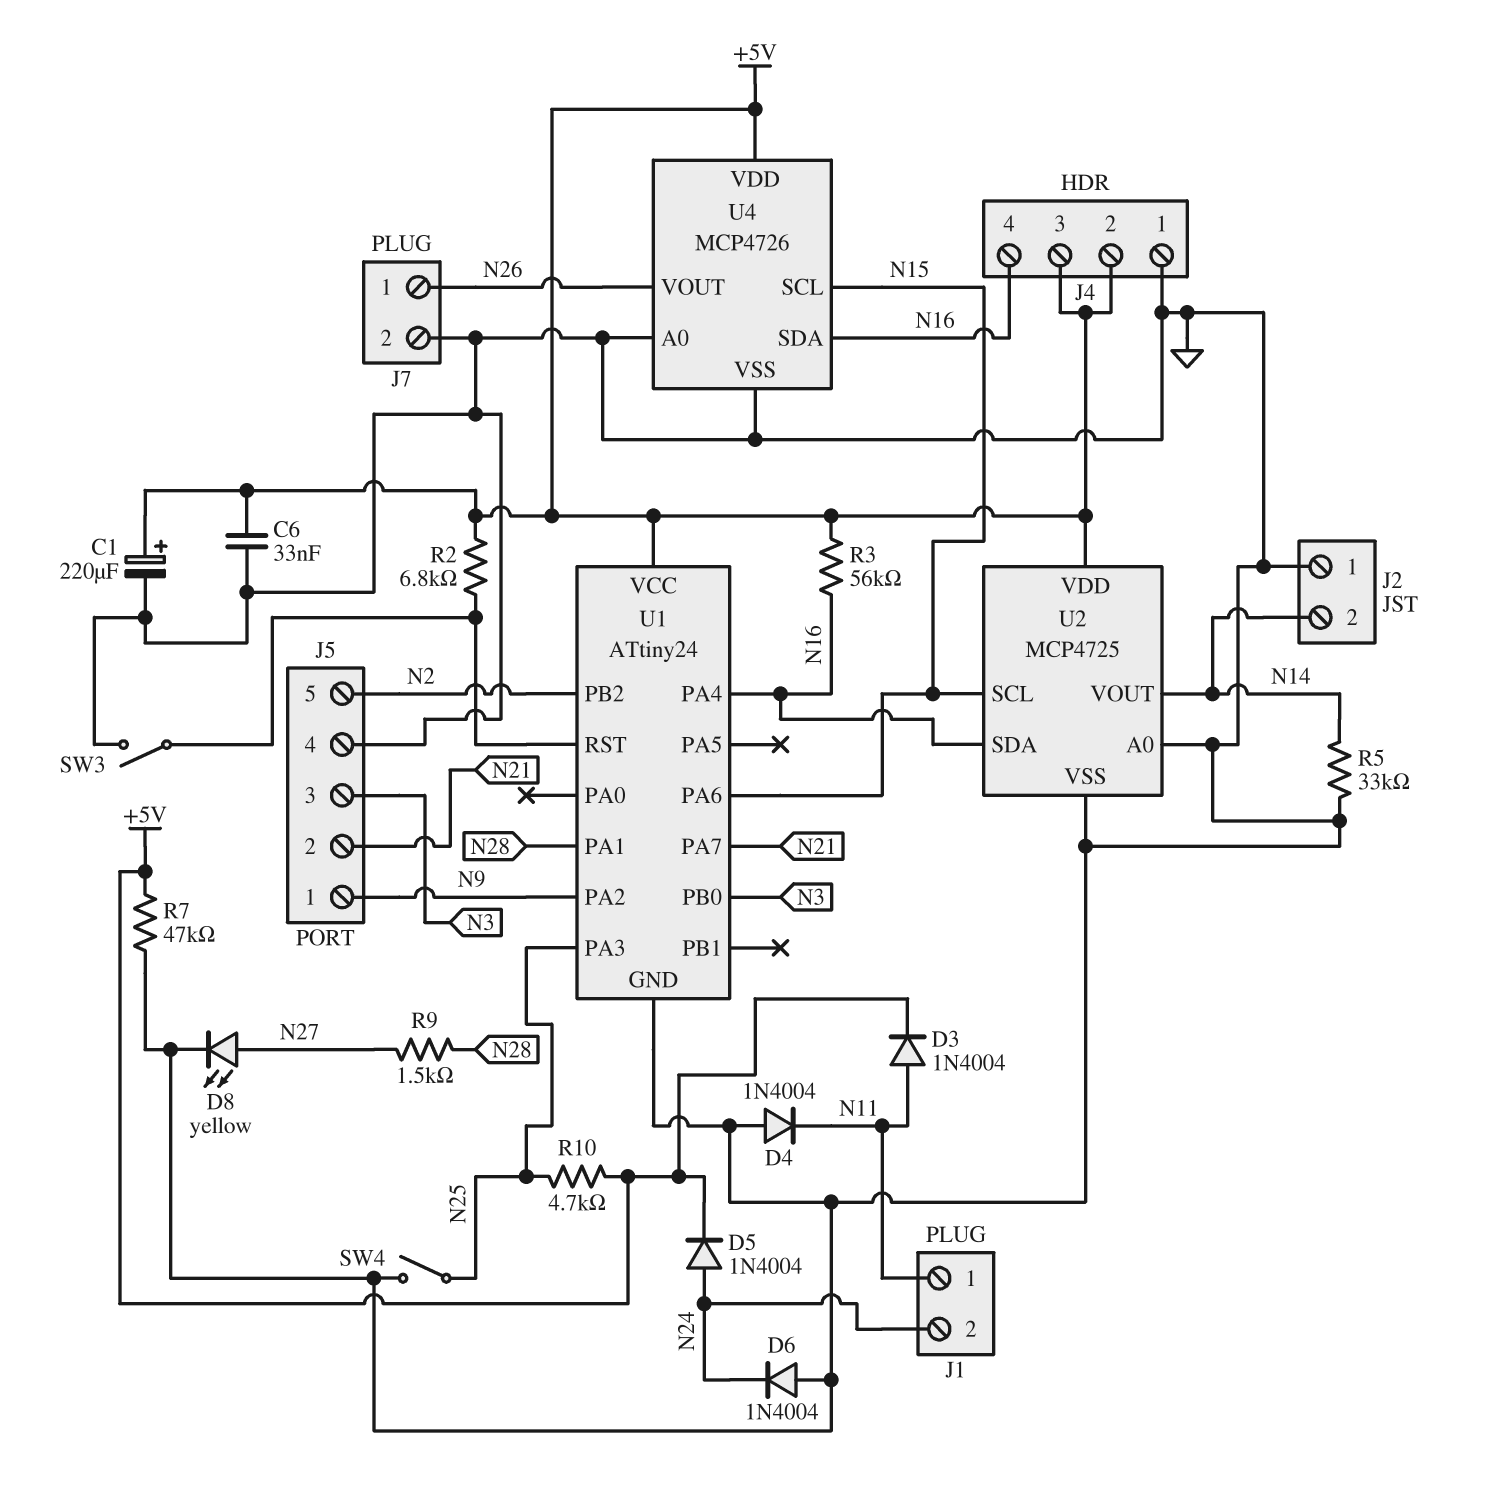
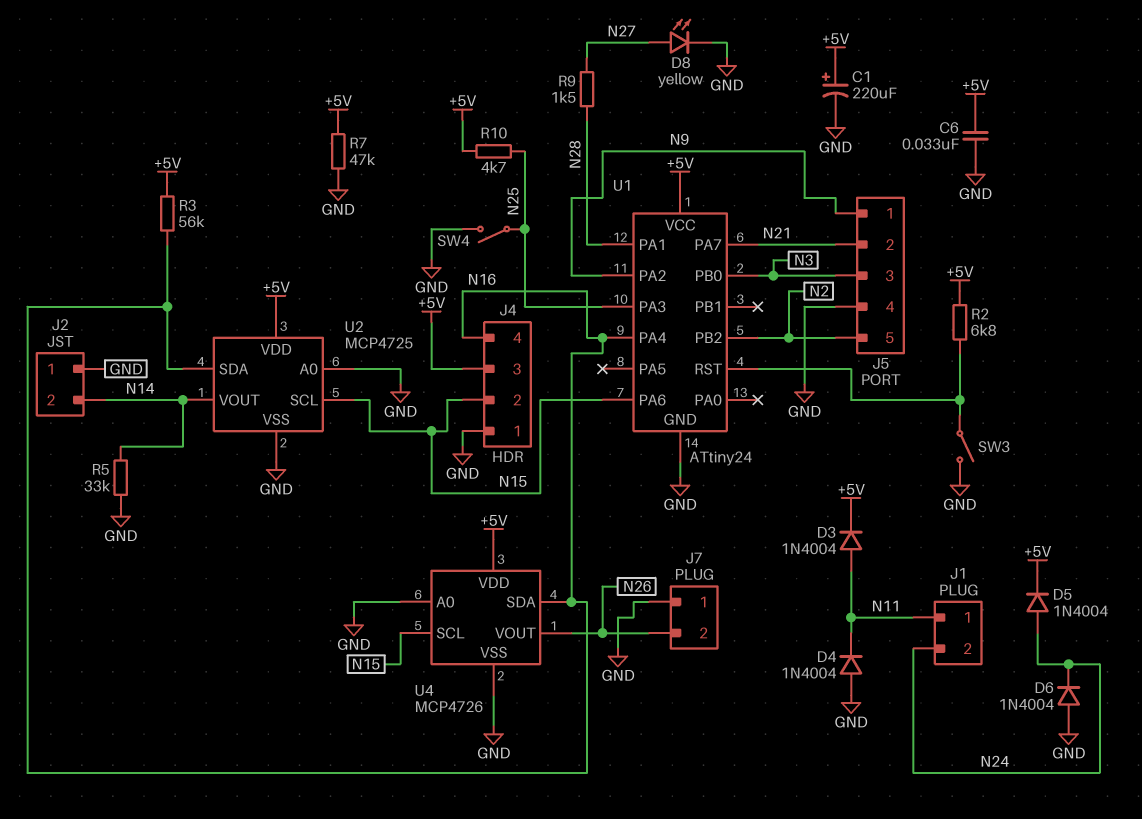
J4 pin 2: +5V -> N15
J7 pin 1: N26 -> GND
J7 pin 2: GND -> N26

